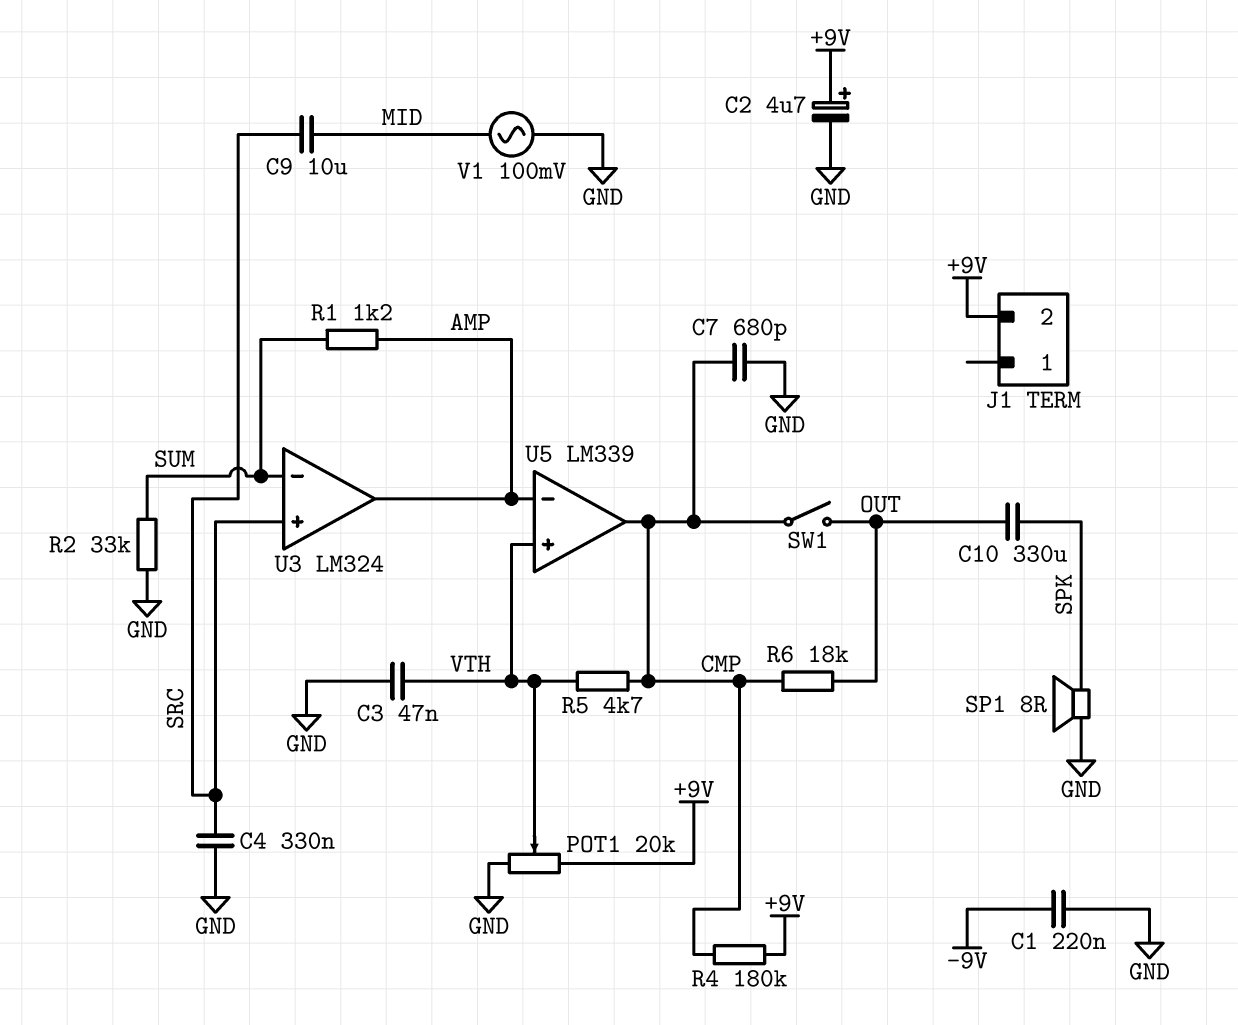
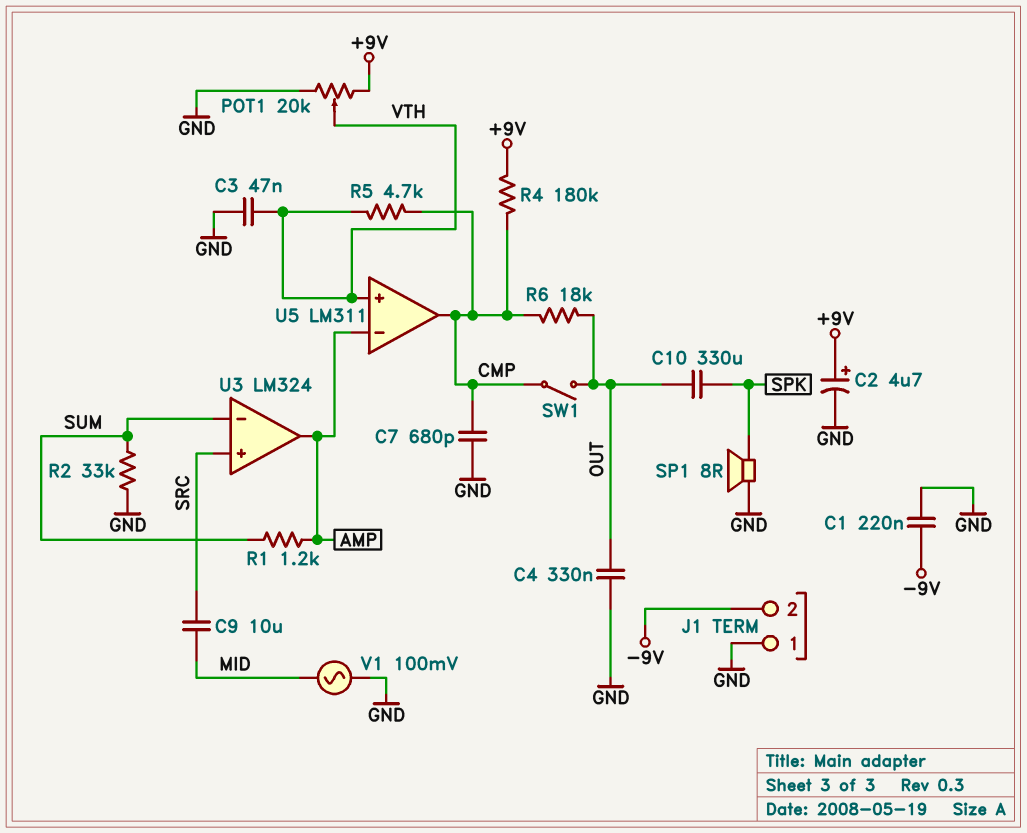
C4: 330nF (GND, SRC) -> 330nF (GND, OUT)
J1 pin 1: none -> GND
J1 pin 2: +9V -> -9V
U5: LM339 -> LM311

